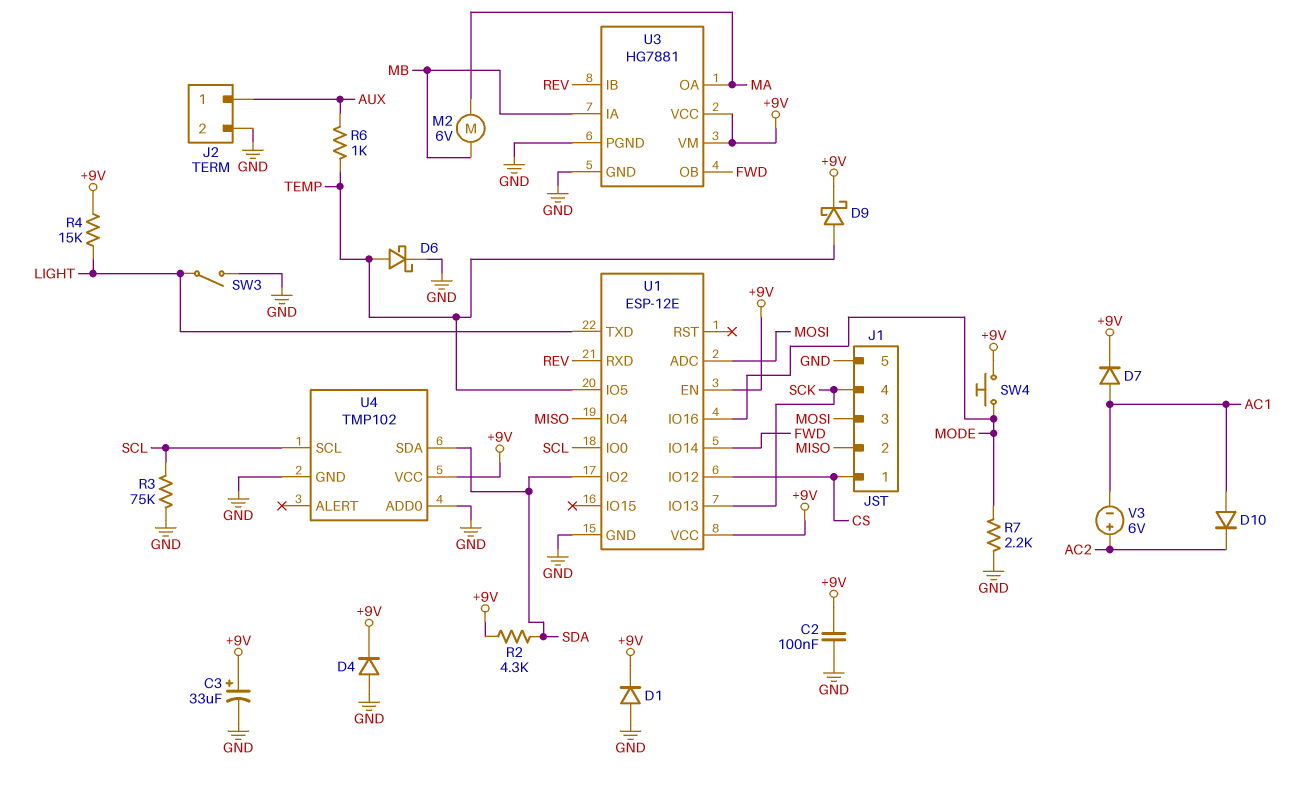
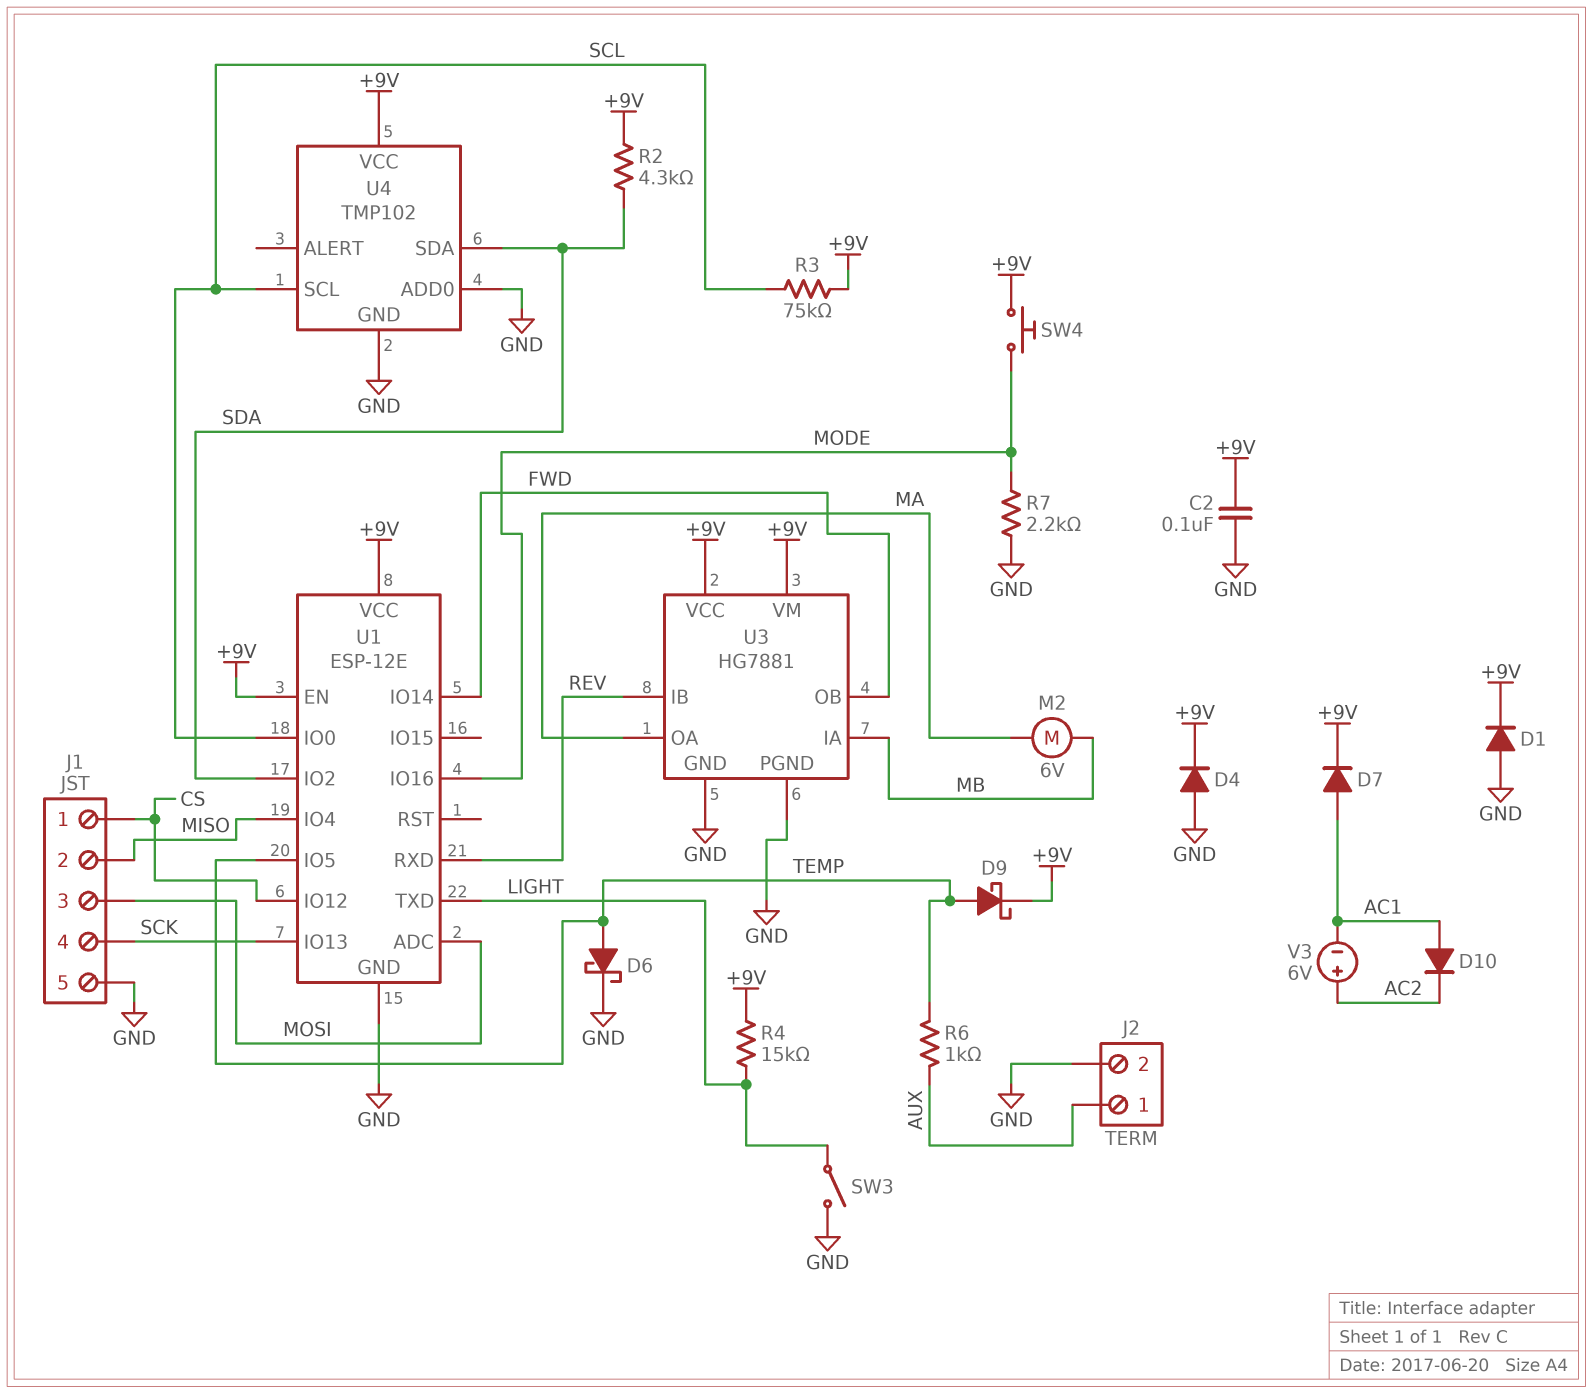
C3: 33uF (plus +9V, minus GND) -> none
R3: 75k (GND, SCL) -> 75k (+9V, SCL)

